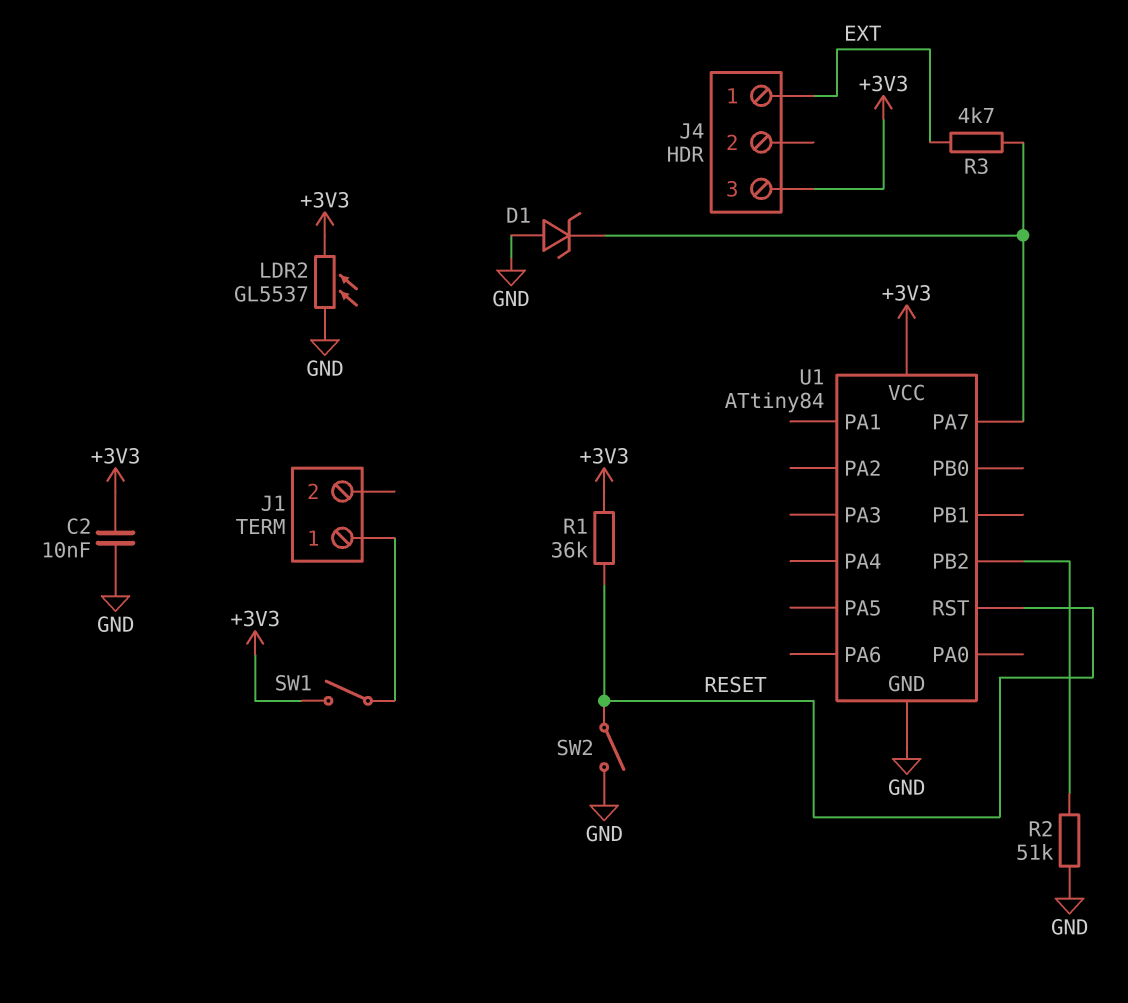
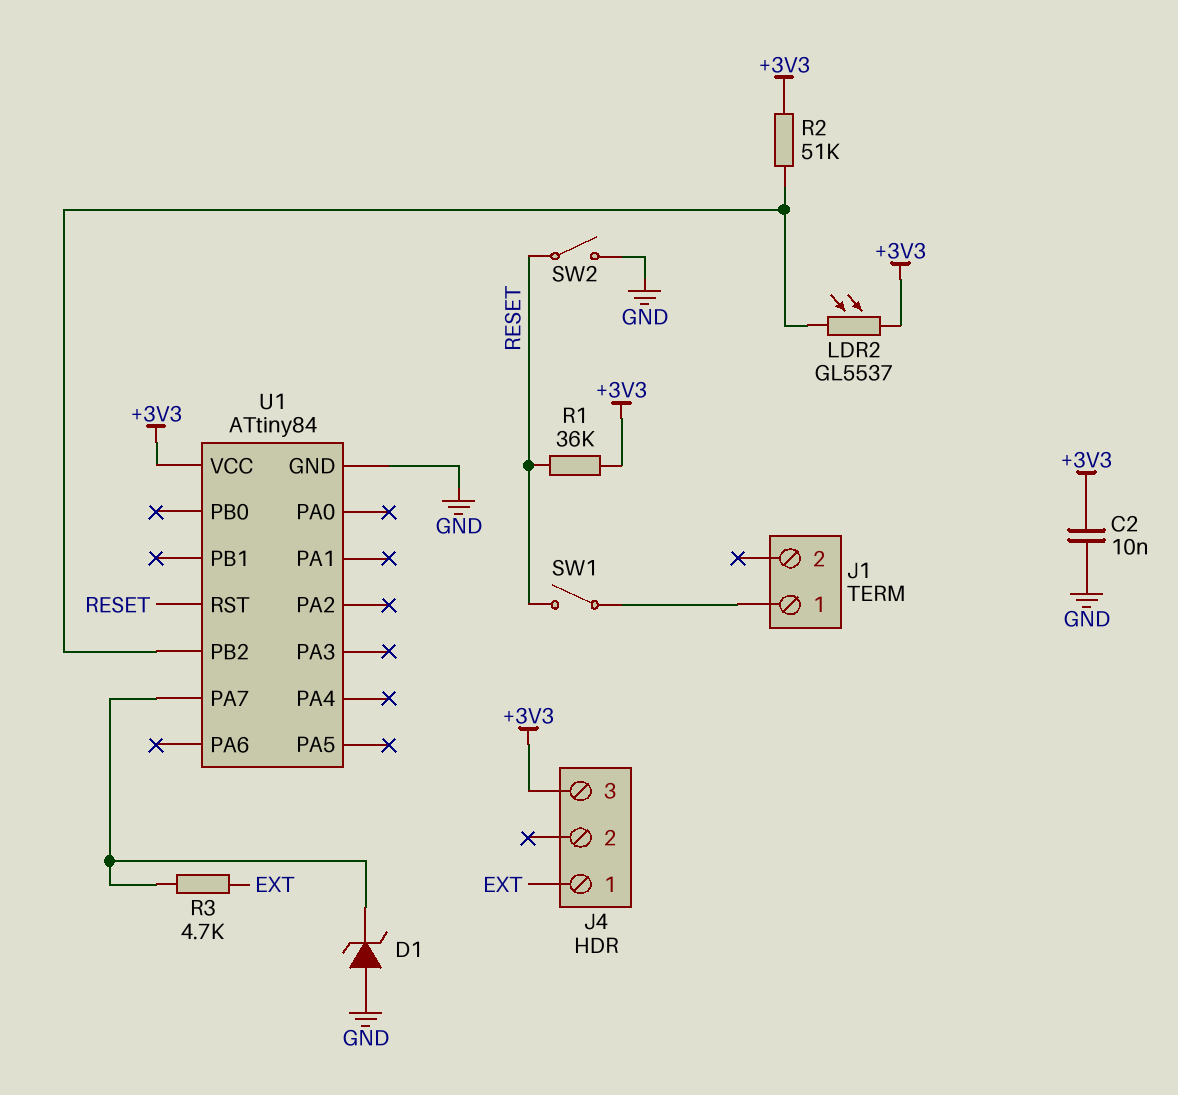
LDR2: GL5537 (+3V3, GND) -> GL5537 (+3V3, U1/PB2)
R2: 51k (GND, U1/PB2) -> 51k (+3V3, U1/PB2)
SW1: switch (+3V3, J1/1) -> switch (J1/1, RESET)

